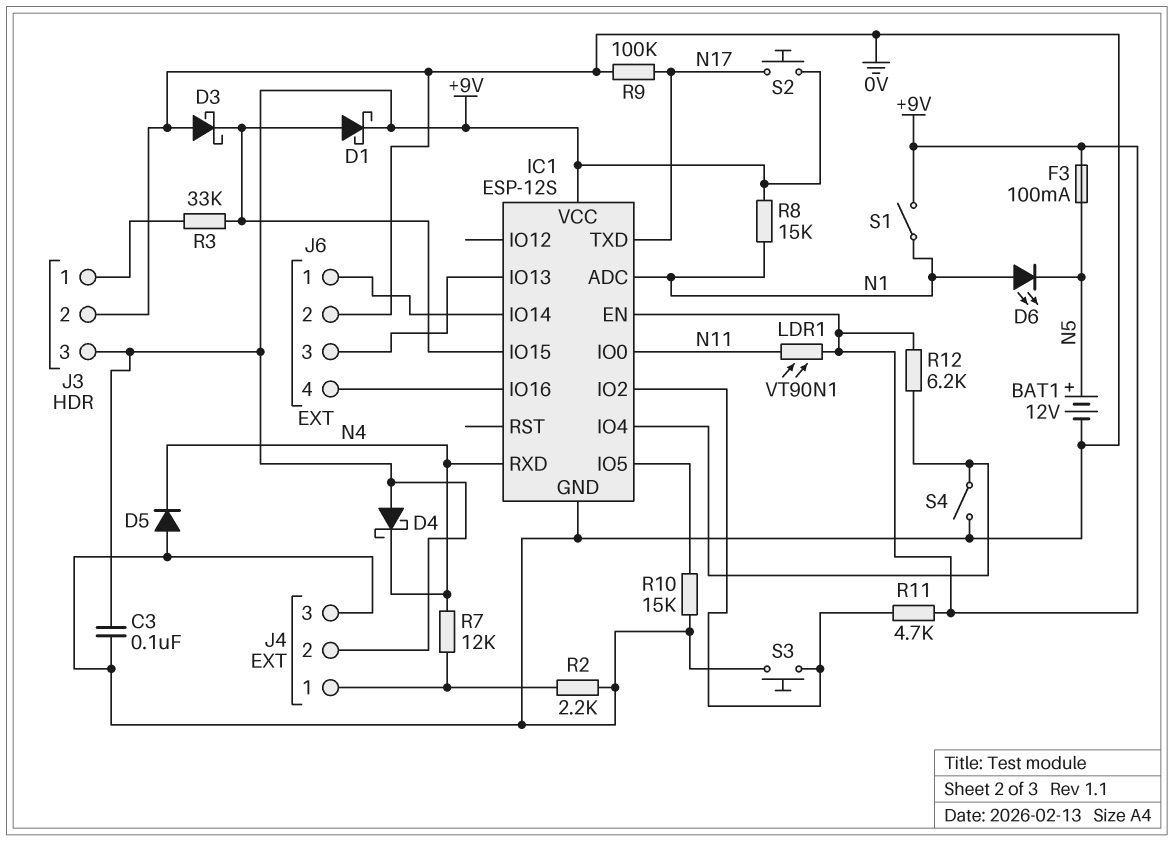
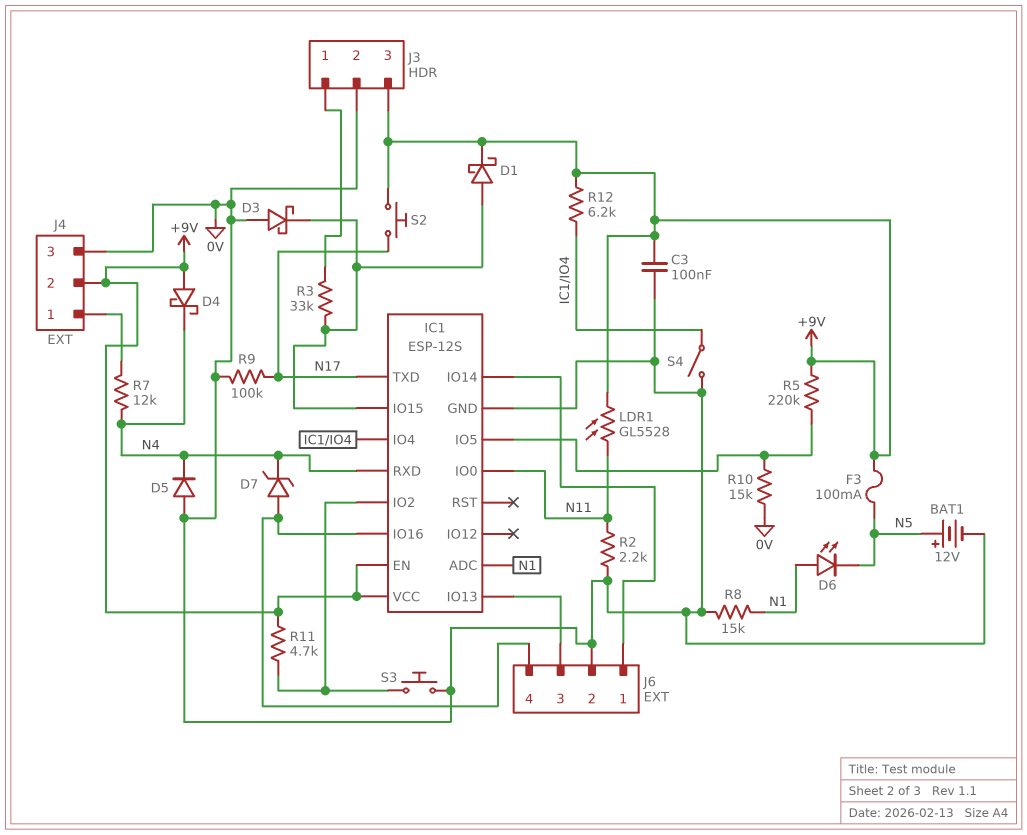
D7: none -> zener (A IC1/IO16, K N4)
LDR1: VT90N1 (+9V, N11) -> GL5528 (+9V, N11)
R2: 2.2k (0V, J4/1) -> 2.2k (0V, N11)
R5: none -> 220k (+9V, IC1/IO5)
R8: 15k (+9V, N1) -> 15k (0V, N1)
S1: switch (+9V, N1) -> none

